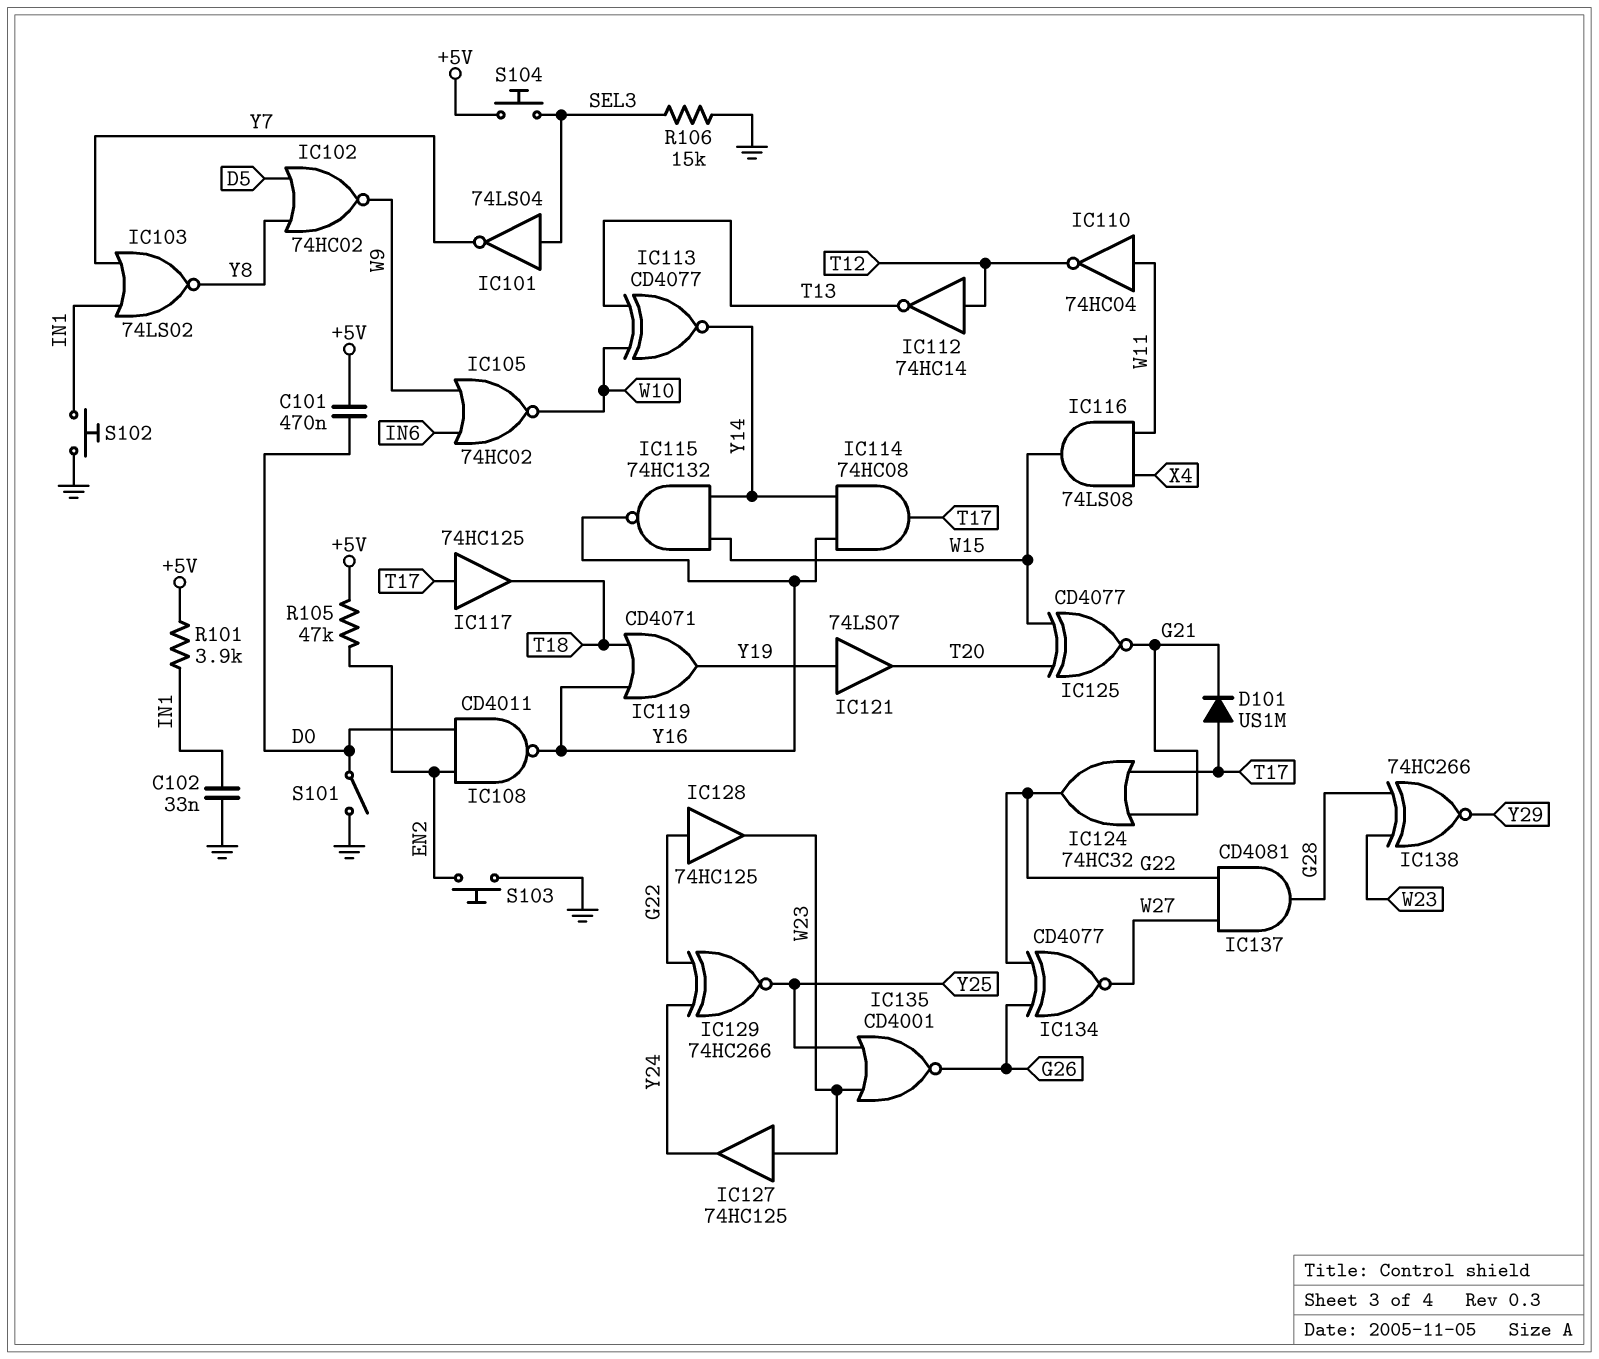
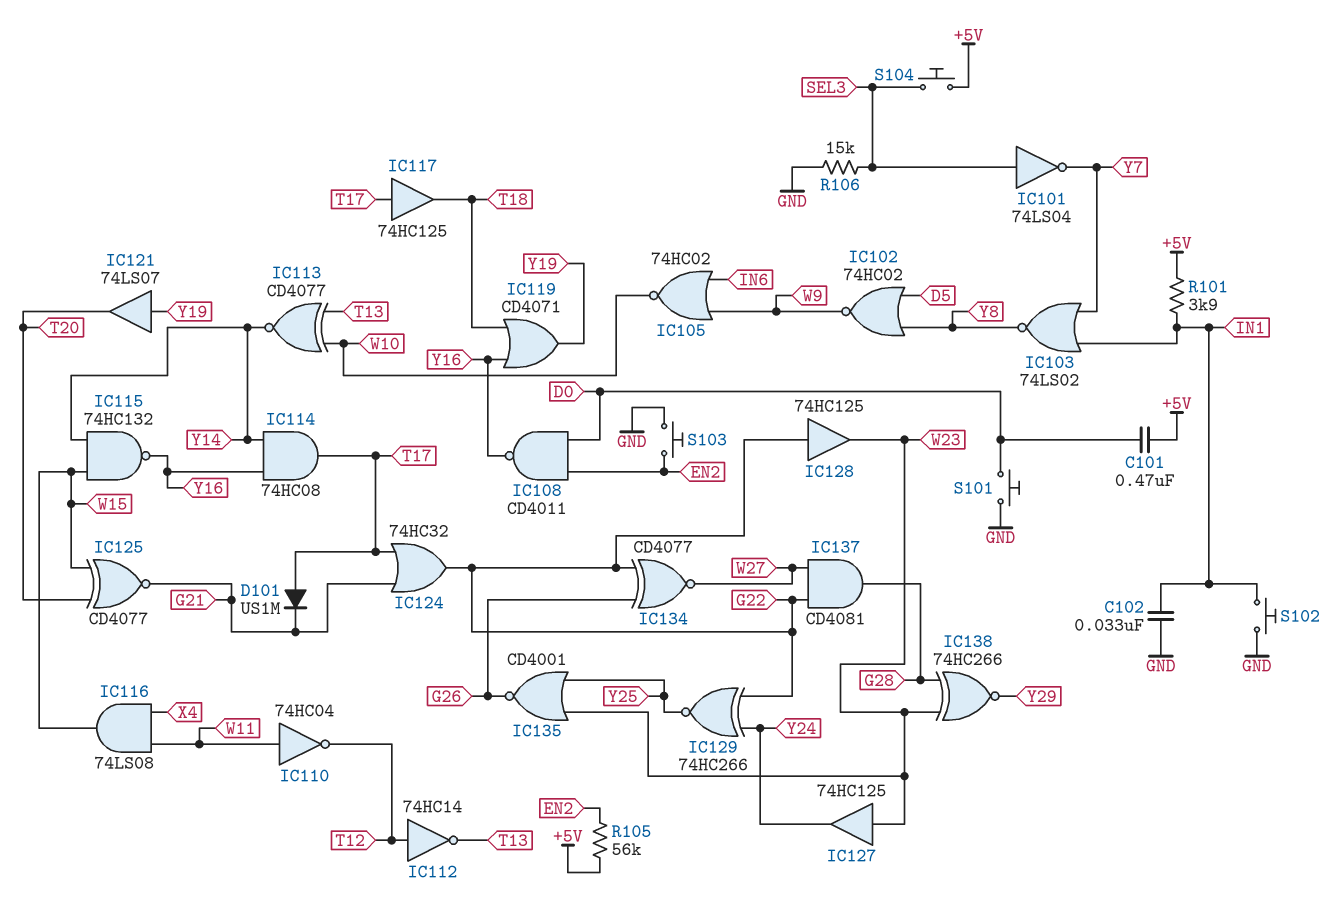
R105: 47k (+5V, EN2) -> 56k (+5V, EN2)
S101: switch (D0, GND) -> button (D0, GND)

